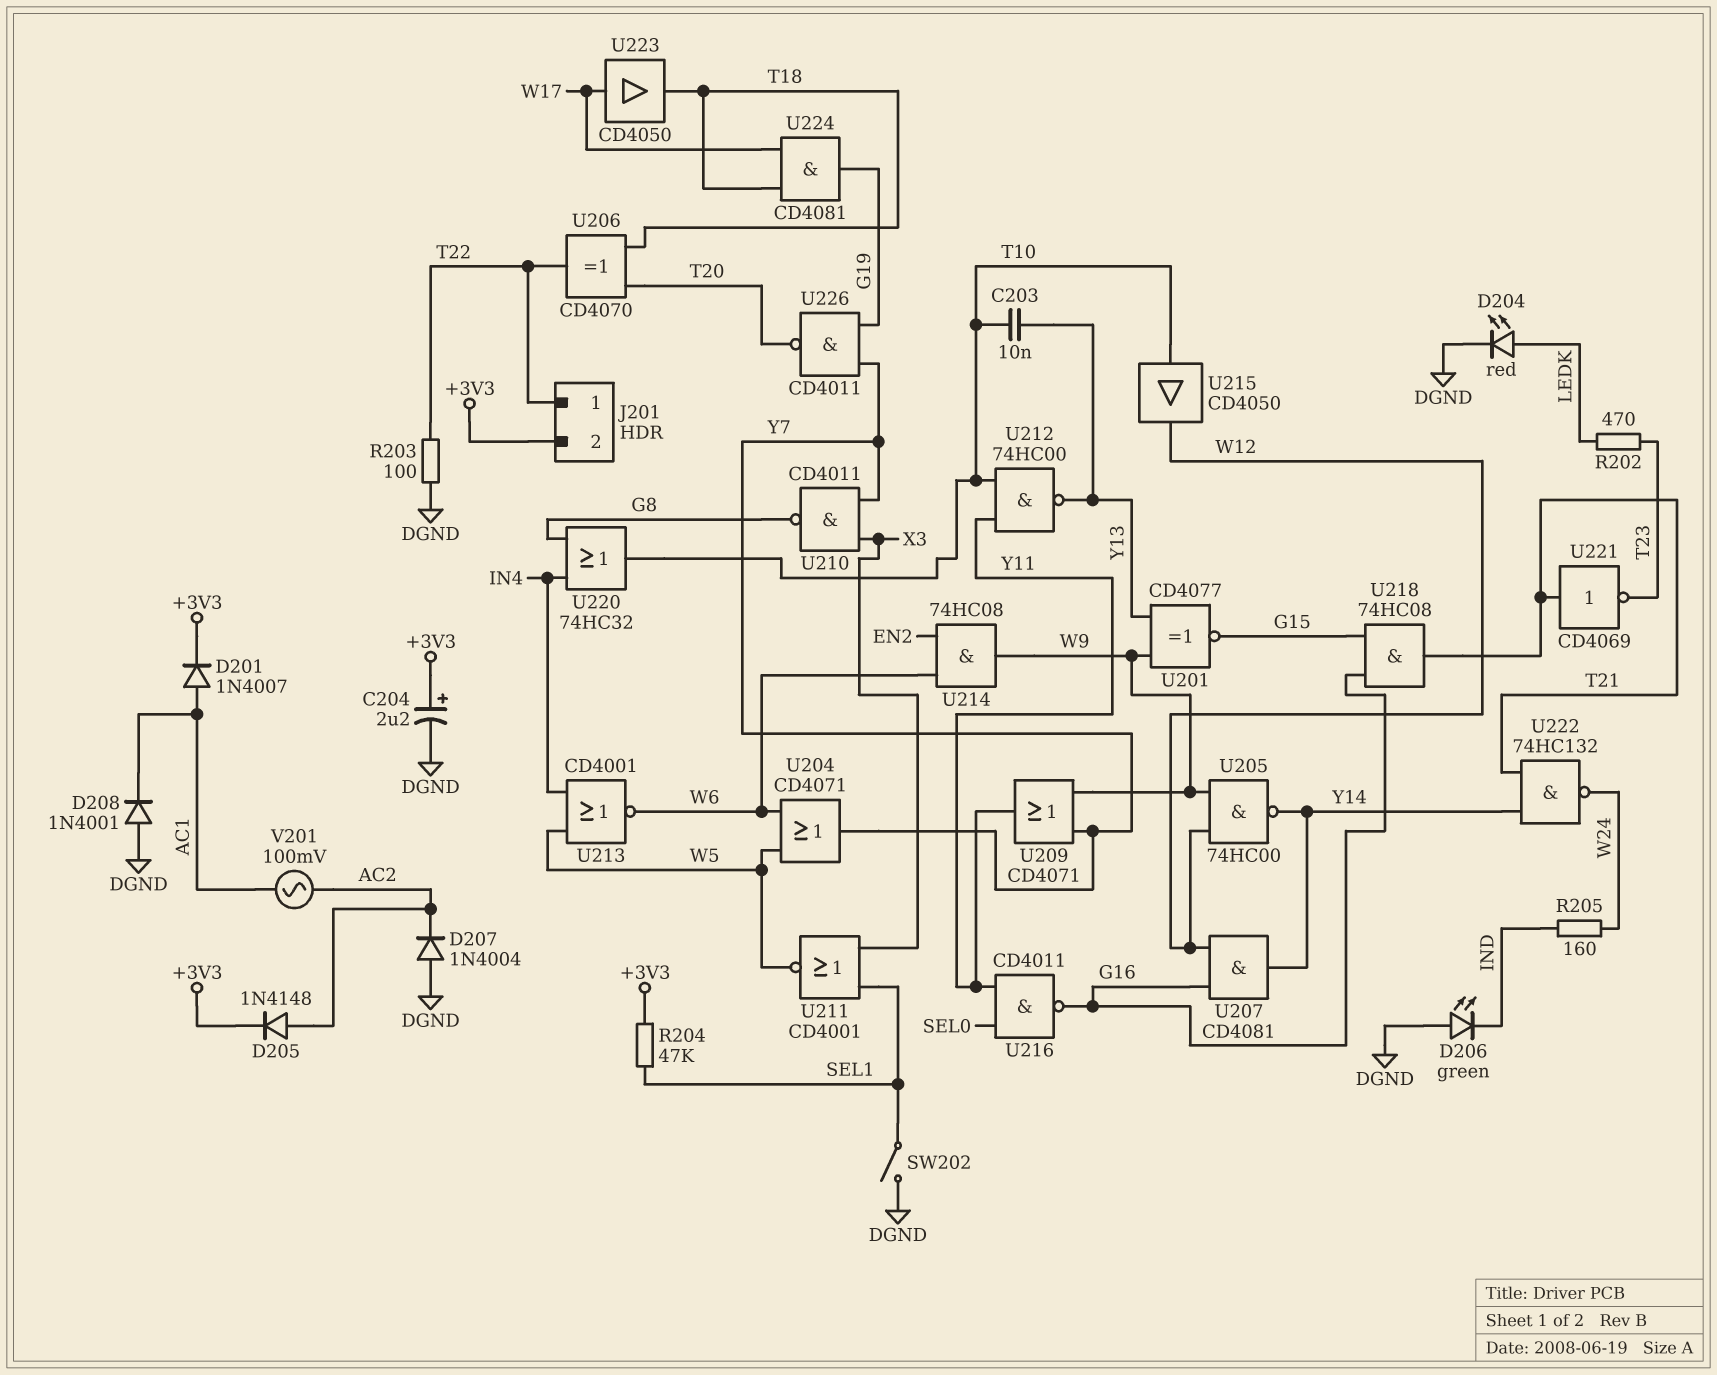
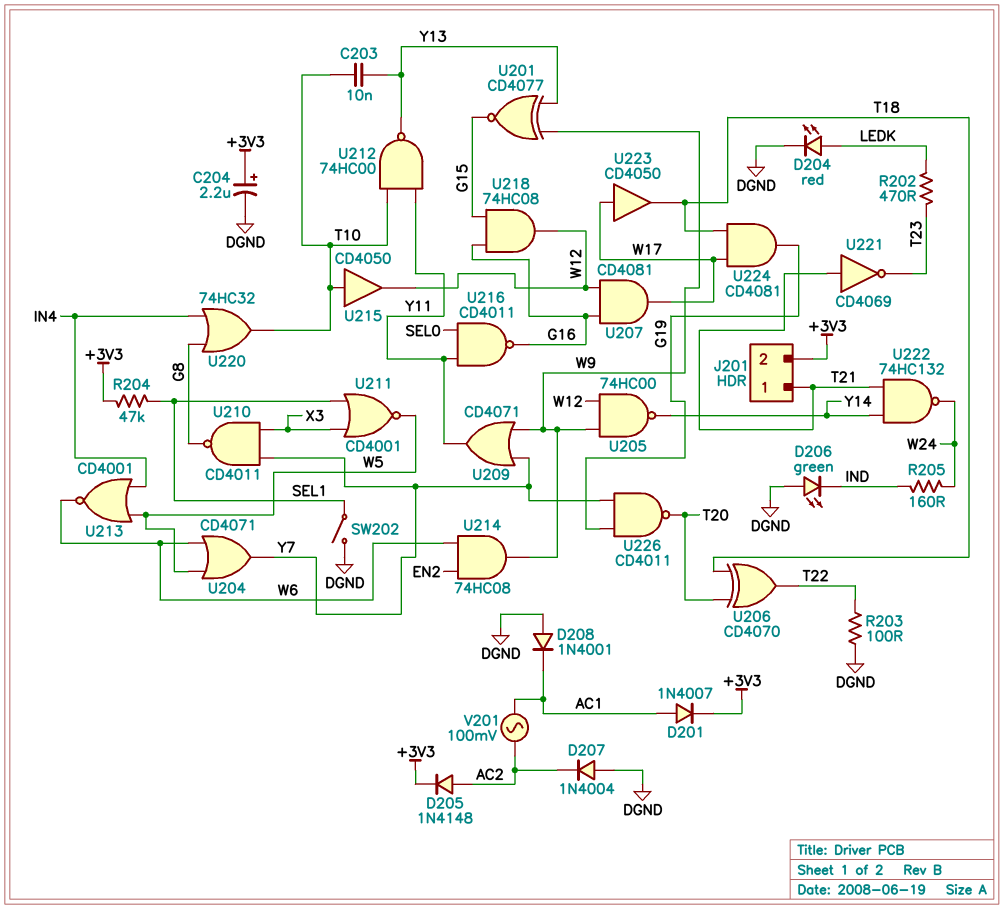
J201 pin 1: T22 -> T21
U207: AND CD4081 (in G16, in W12, out Y14) -> AND CD4081 (in G16, in W12, out W17)
U218: AND 74HC08 (in G15, in G16, out T21) -> AND 74HC08 (in G15, in G16, out W12)

